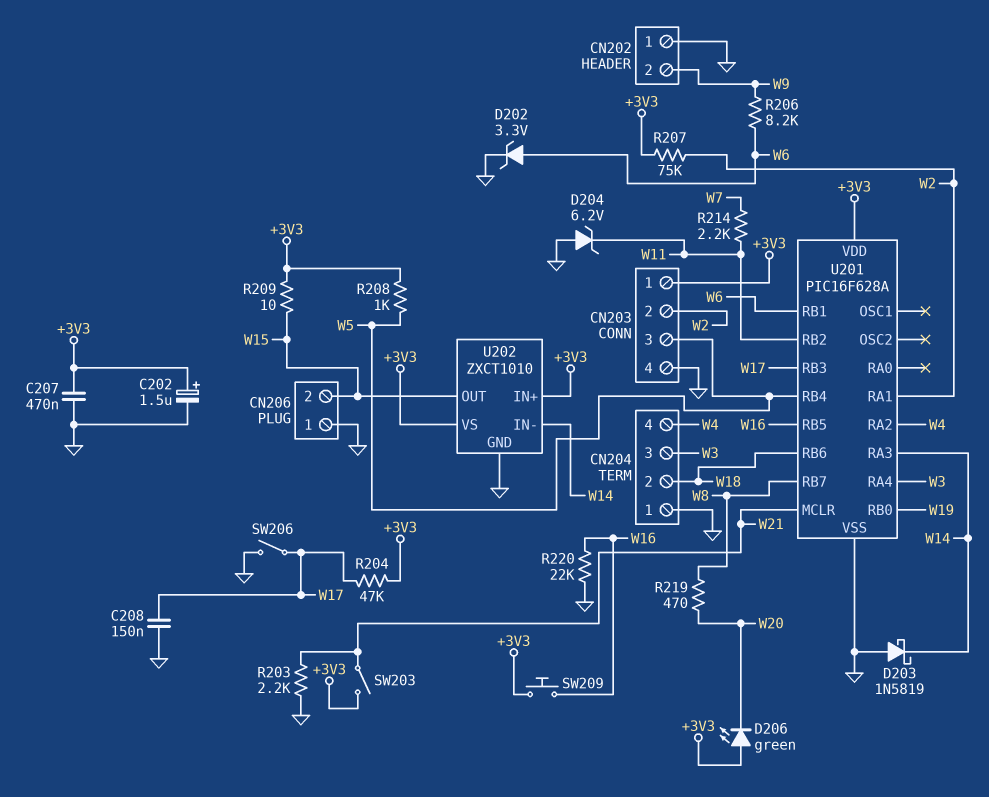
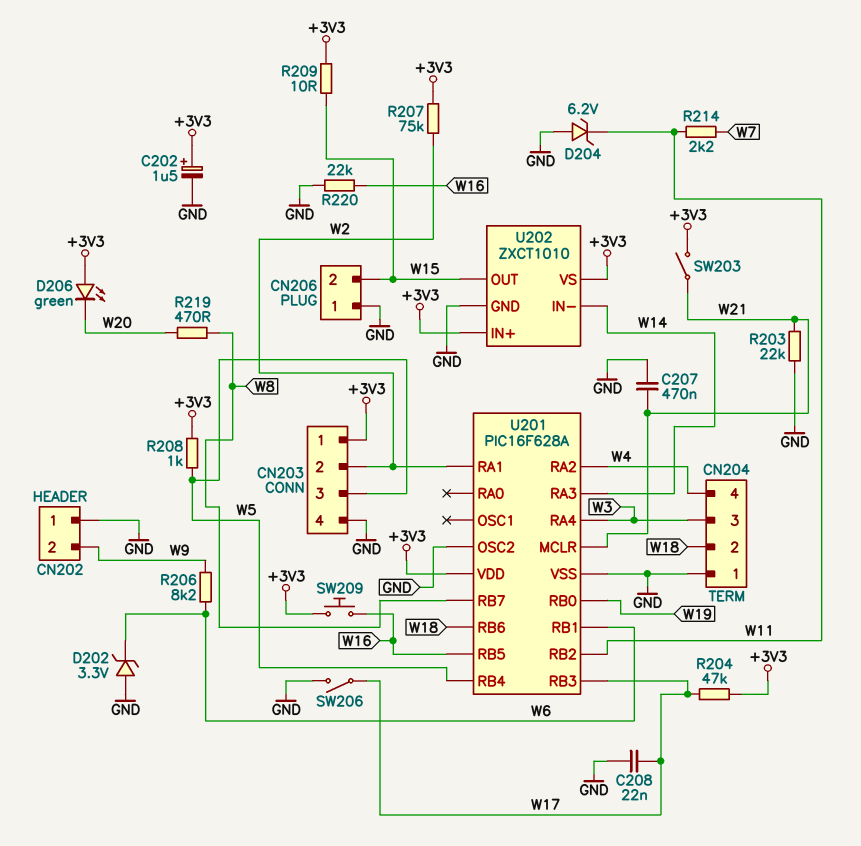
C207: 470nF (+3V3, GND) -> 470nF (GND, W21)
C208: 150nF (GND, W17) -> 22nF (GND, W17)
D202: zener 3.3V (A W6, K GND) -> zener 3.3V (A GND, K W6)
D203: schottky 1N5819 (A GND, K W14) -> none
R203: 2.2k (GND, W21) -> 22k (GND, W21)
U201 pin OSC2: none -> GND

